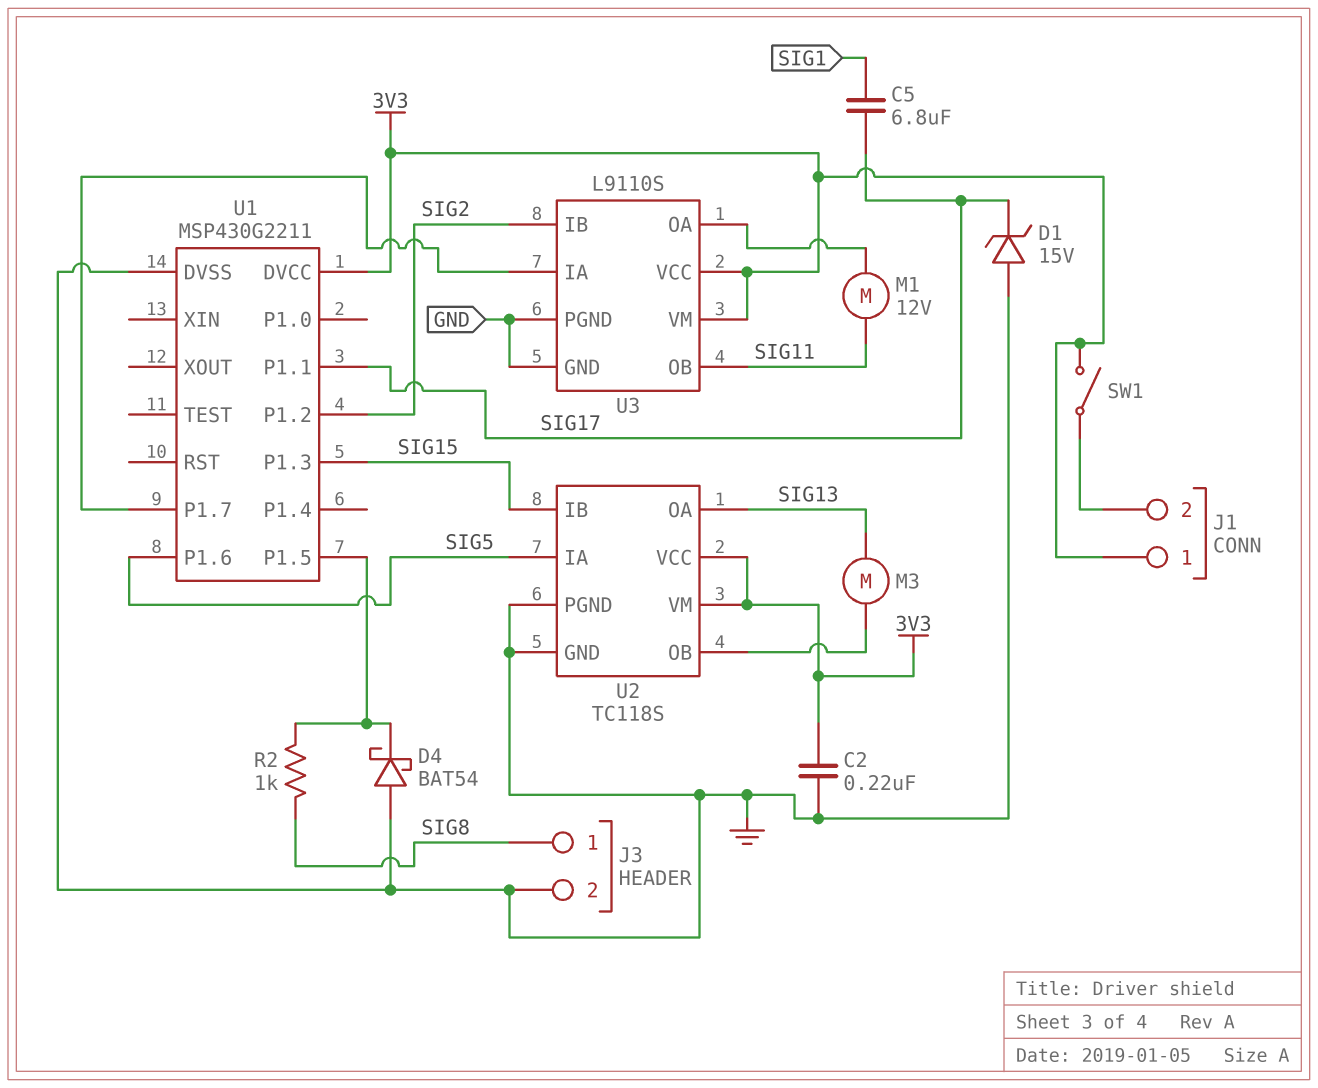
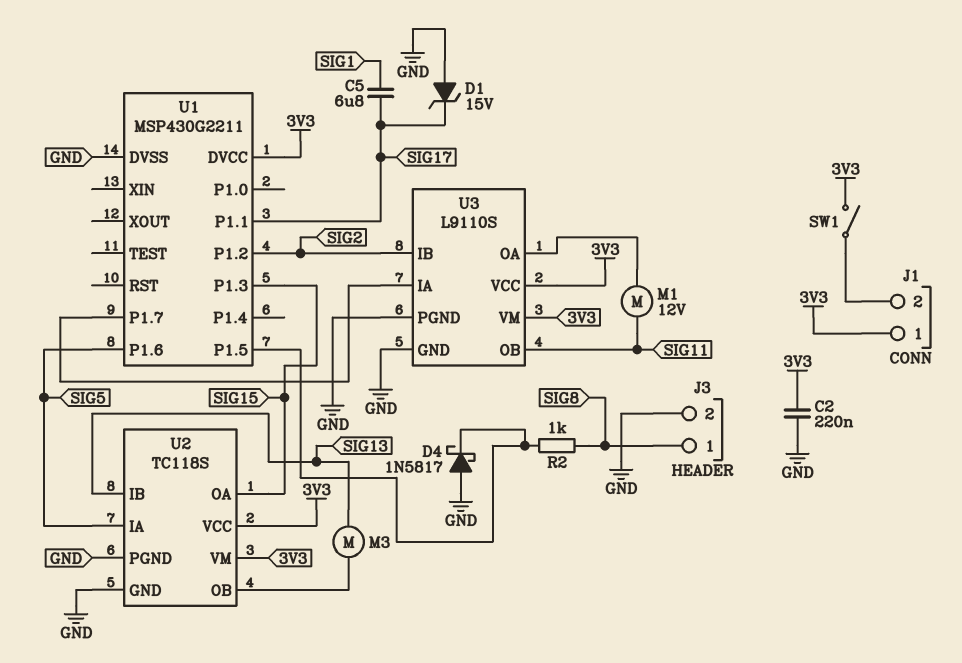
D4: schottky BAT54 (A GND, K U1/P1.5) -> schottky 1N5817 (A GND, K U1/P1.5)
U2 pin IB: SIG15 -> SIG13
U2 pin OA: SIG13 -> SIG15

